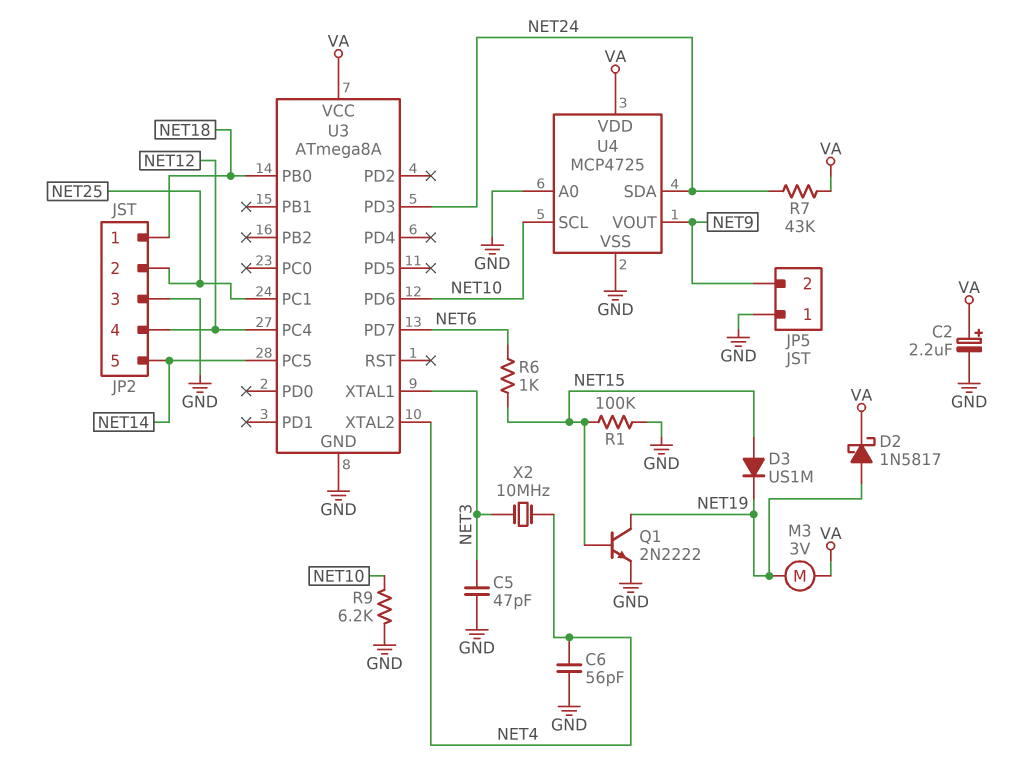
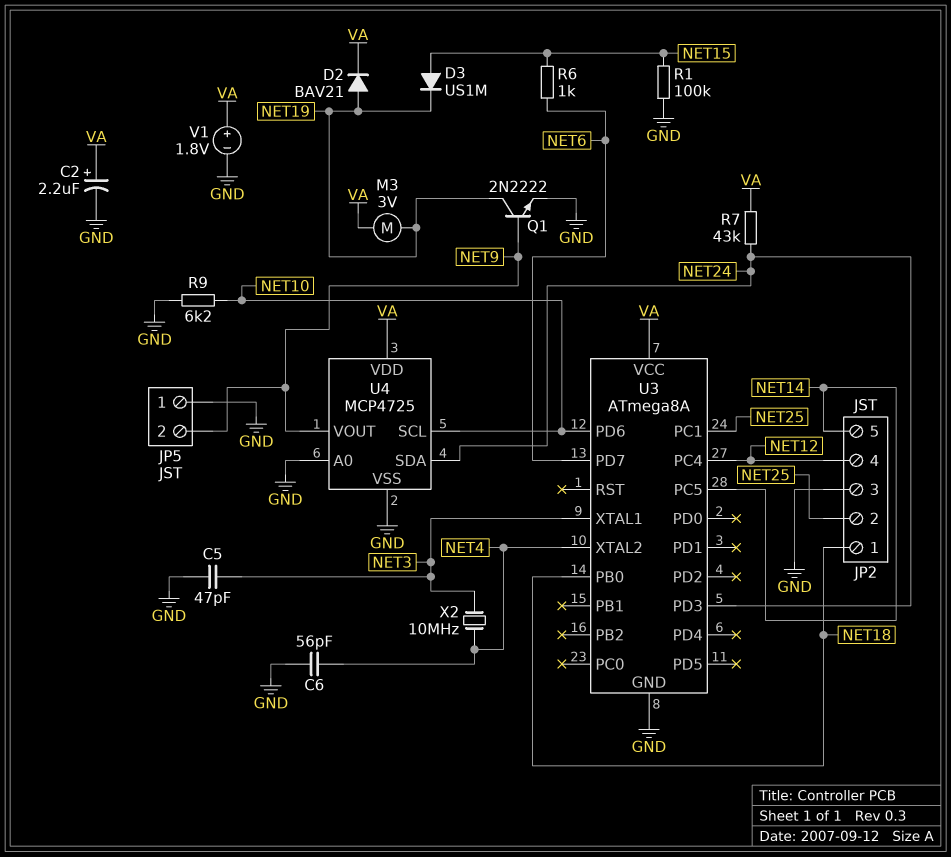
D2: schottky 1N5817 (A NET19, K VA) -> diode BAV21 (A NET19, K VA)
Q1: NPN 2N2222 (B NET15, C NET19, E GND) -> NPN 2N2222 (B NET9, C NET19, E GND)
V1: none -> 1.8V (plus VA, minus GND)

